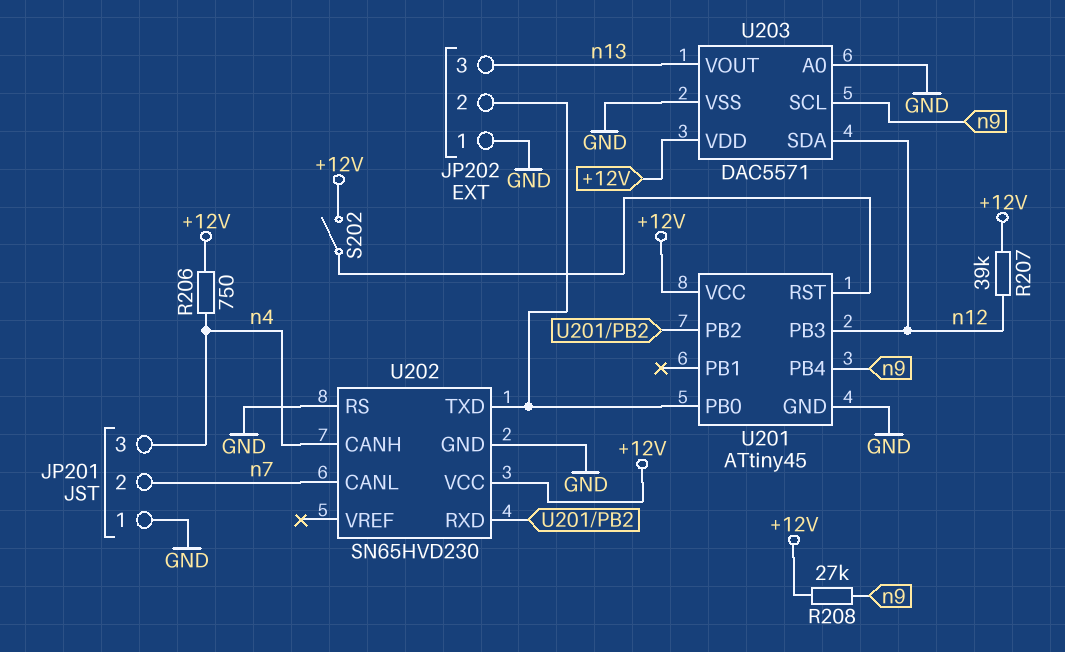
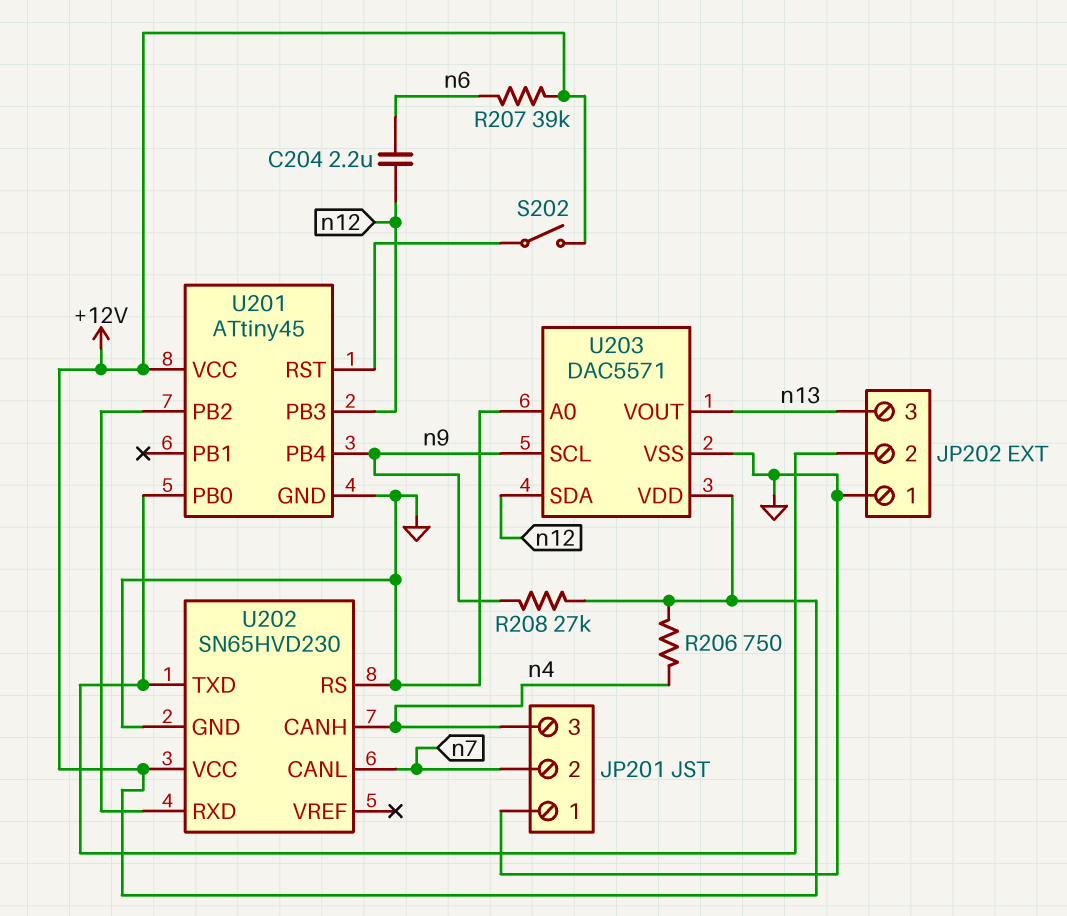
C204: none -> 2.2uF (n6, n12)
R207: 39k (+12V, n12) -> 39k (+12V, n6)

